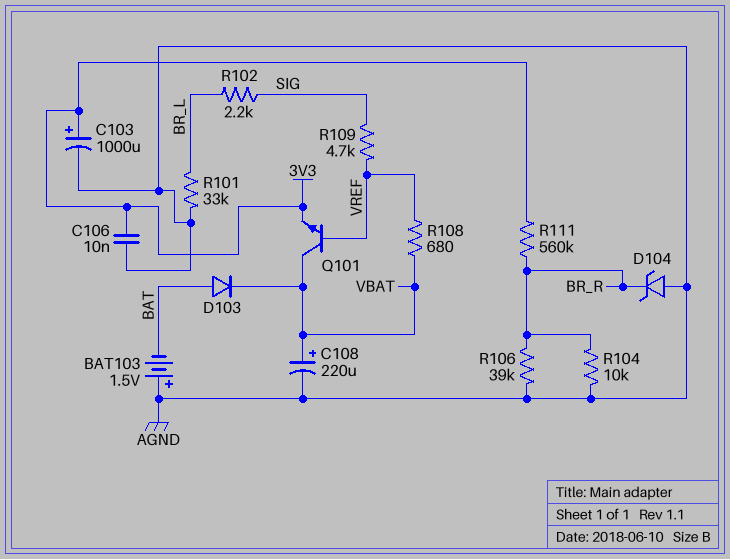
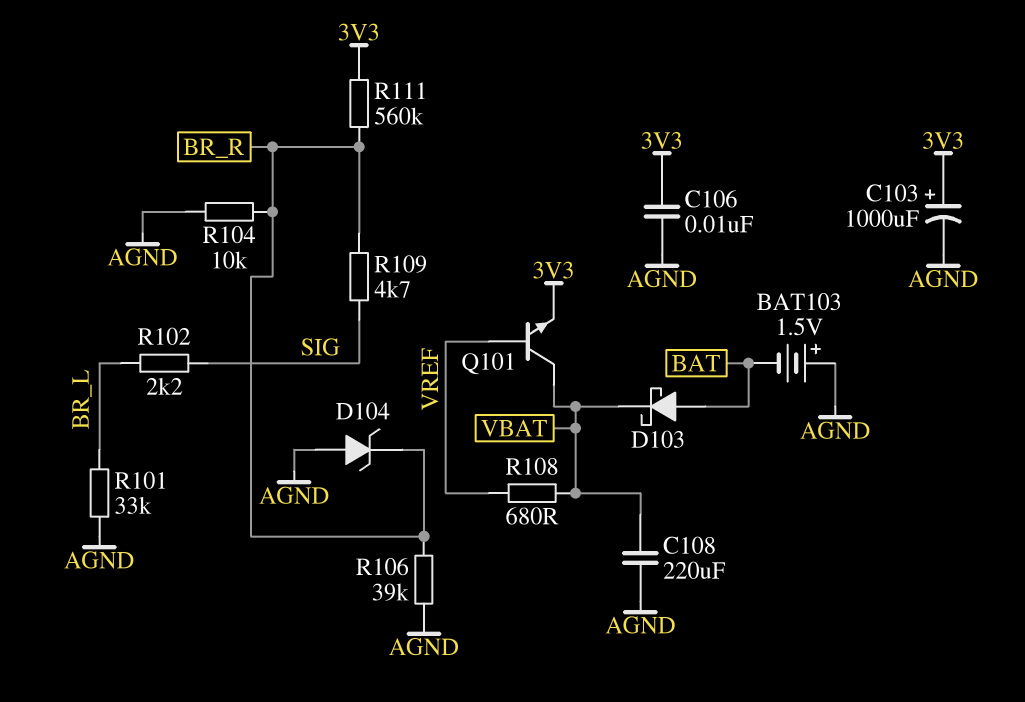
C108: 220uF (plus VBAT, minus AGND) -> 220uF (AGND, VBAT)
D103: diode (A BAT, K VBAT) -> schottky (A BAT, K VBAT)
R109: 4.7k (SIG, VREF) -> 4.7k (BR_R, SIG)

